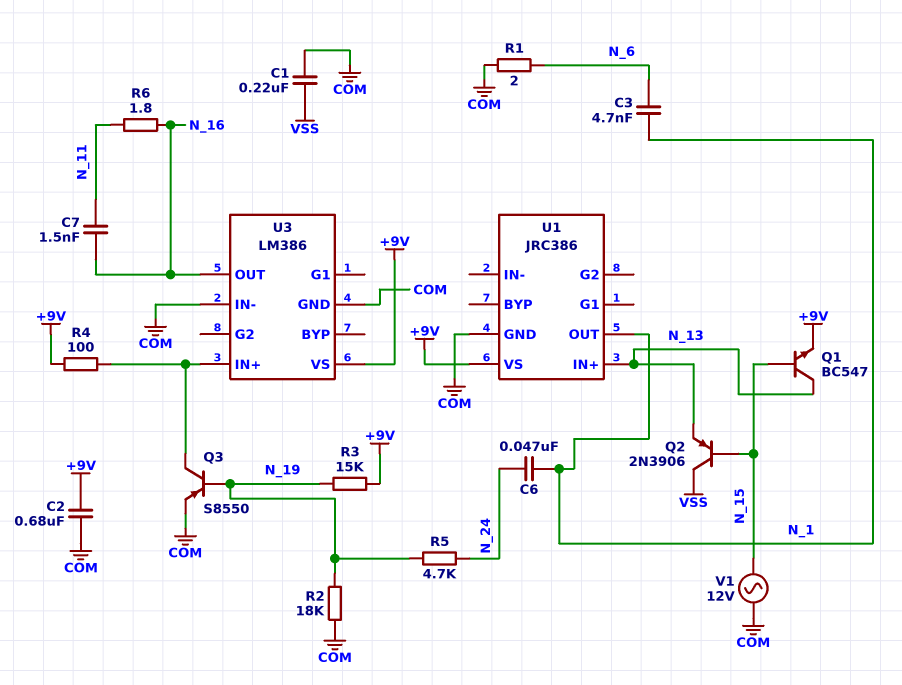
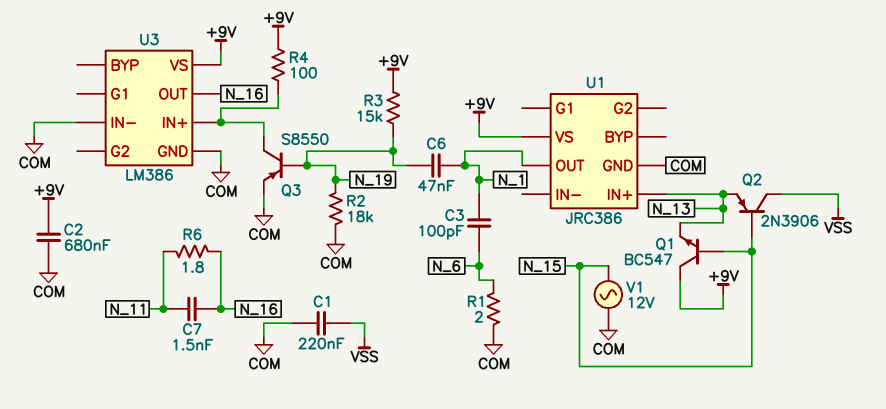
C3: 4.7nF (N_1, N_6) -> 100pF (N_1, N_6)
C6: 47nF (N_1, N_24) -> 47nF (N_1, N_19)
Q1: NPN BC547 (B N_15, C N_13, E +9V) -> NPN BC547 (B N_15, C +9V, E N_13)
R5: 4.7k (N_19, N_24) -> none

